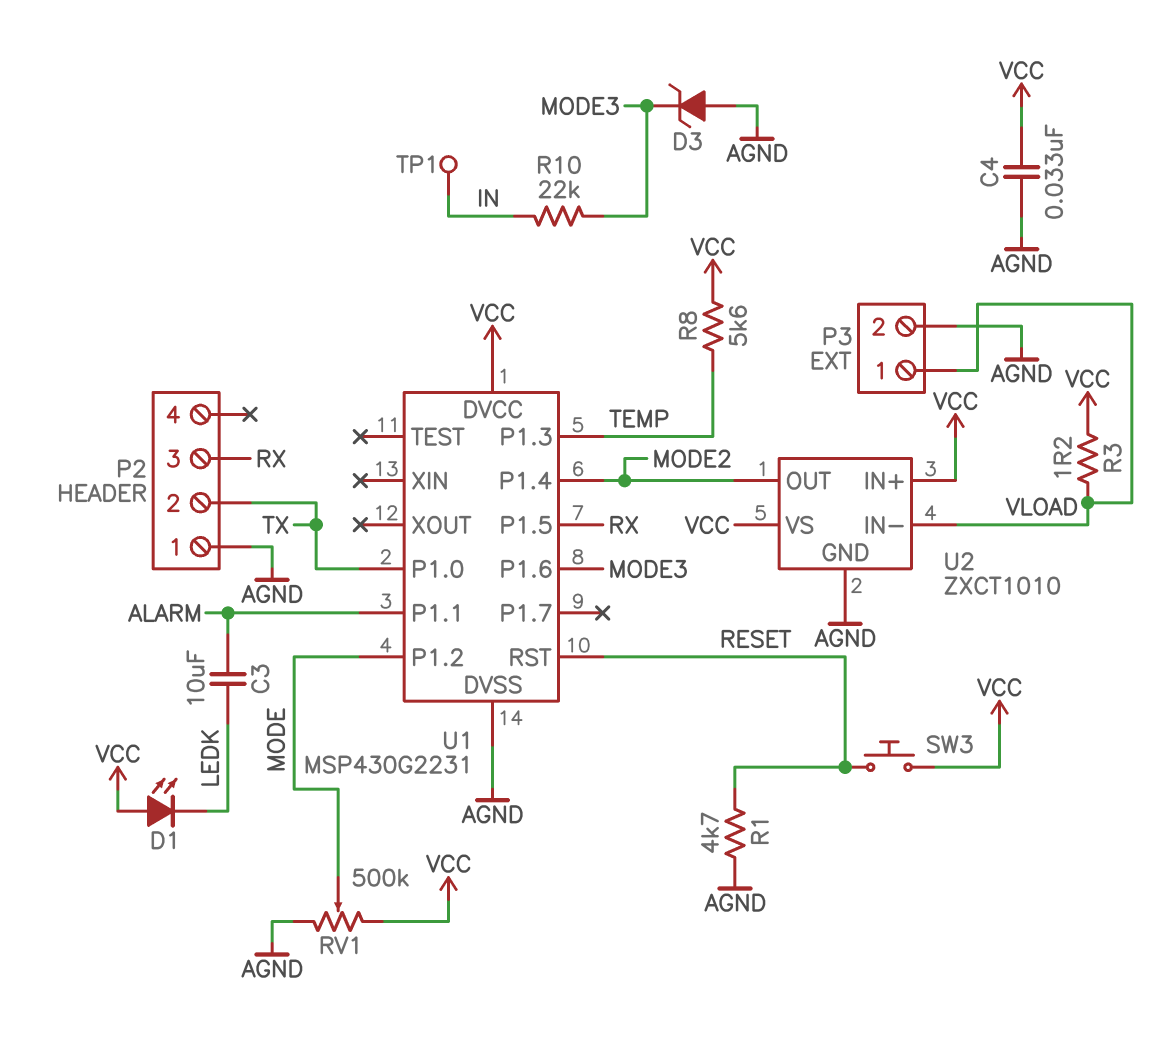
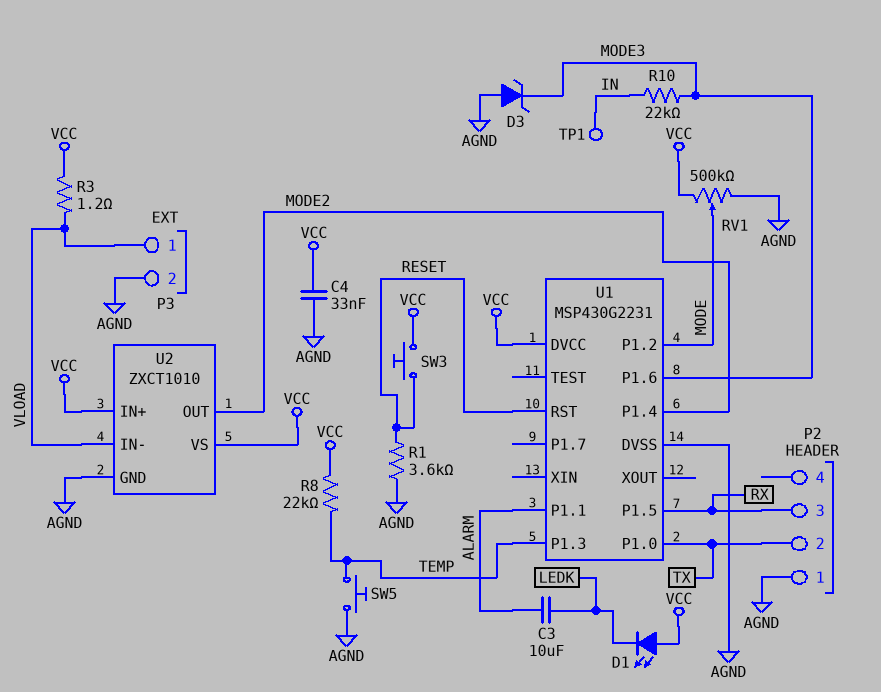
R1: 4.7k (AGND, RESET) -> 3.6k (AGND, RESET)
R8: 5.6k (TEMP, VCC) -> 22k (TEMP, VCC)
SW5: none -> button (AGND, TEMP)

